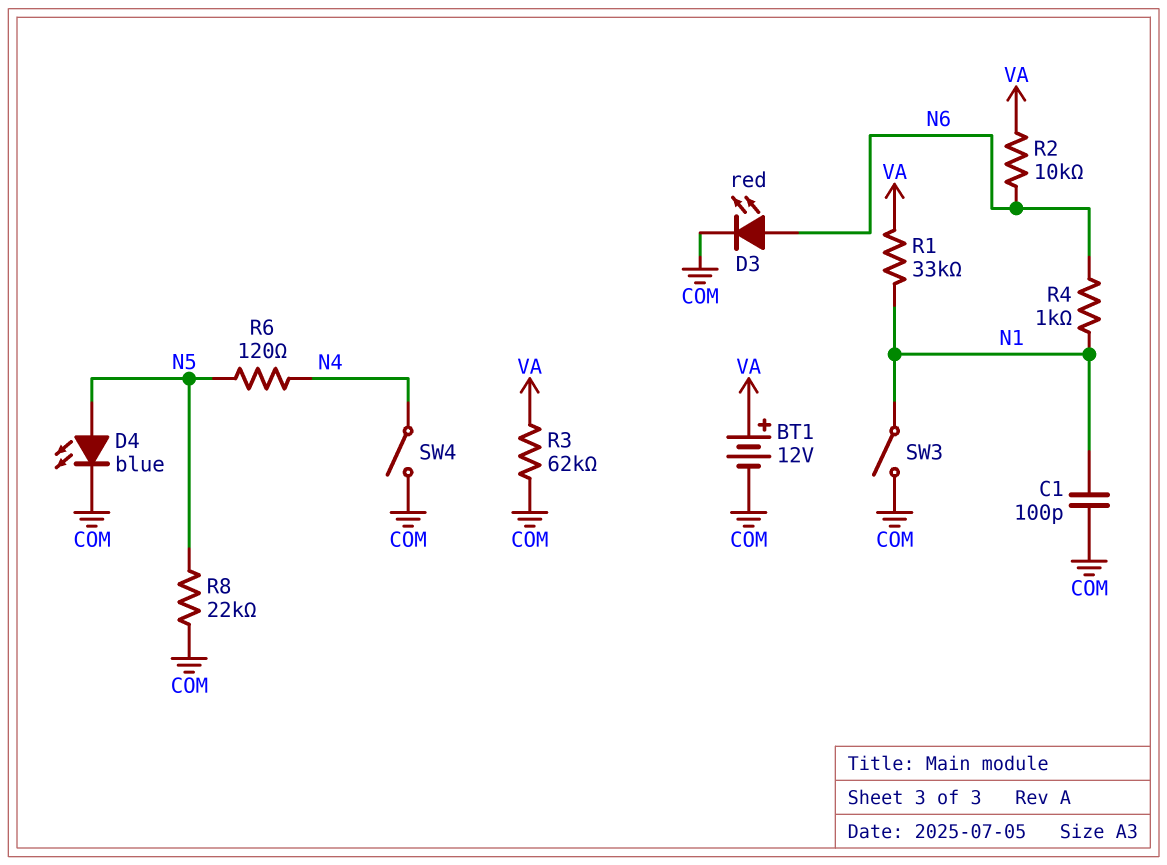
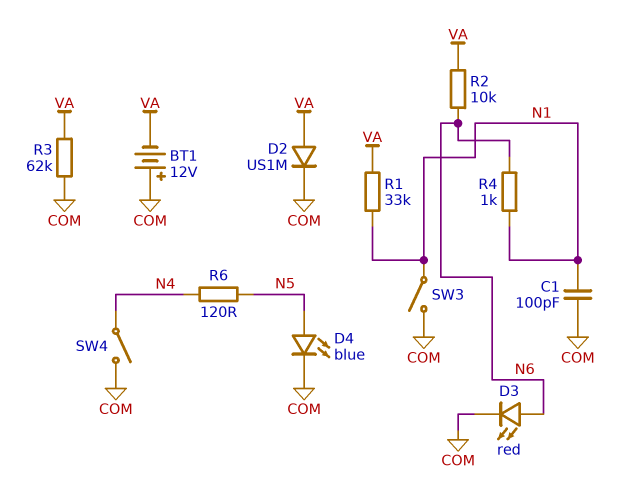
BT1: 12V (plus VA, minus COM) -> 12V (plus COM, minus VA)
D2: none -> diode US1M (A VA, K COM)
R8: 22k (COM, N5) -> none

